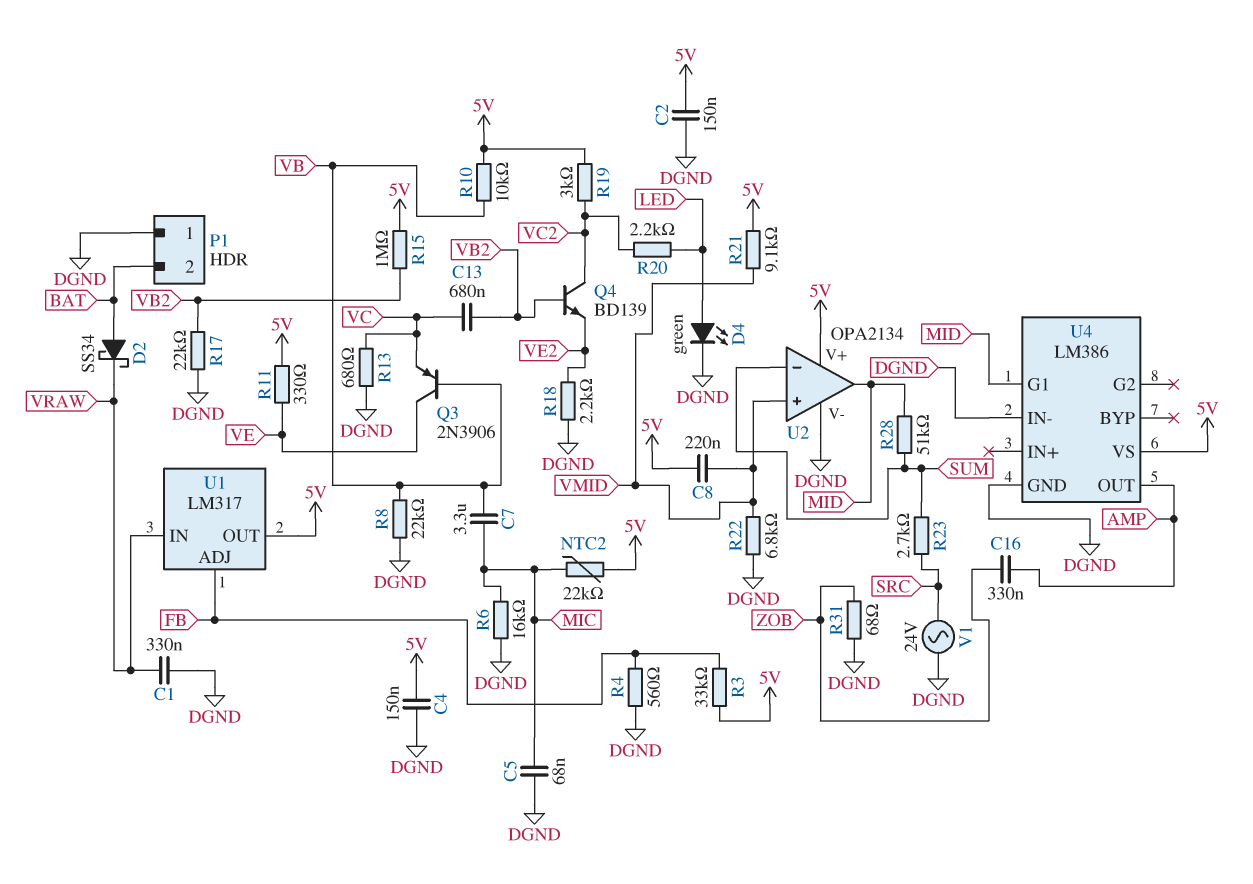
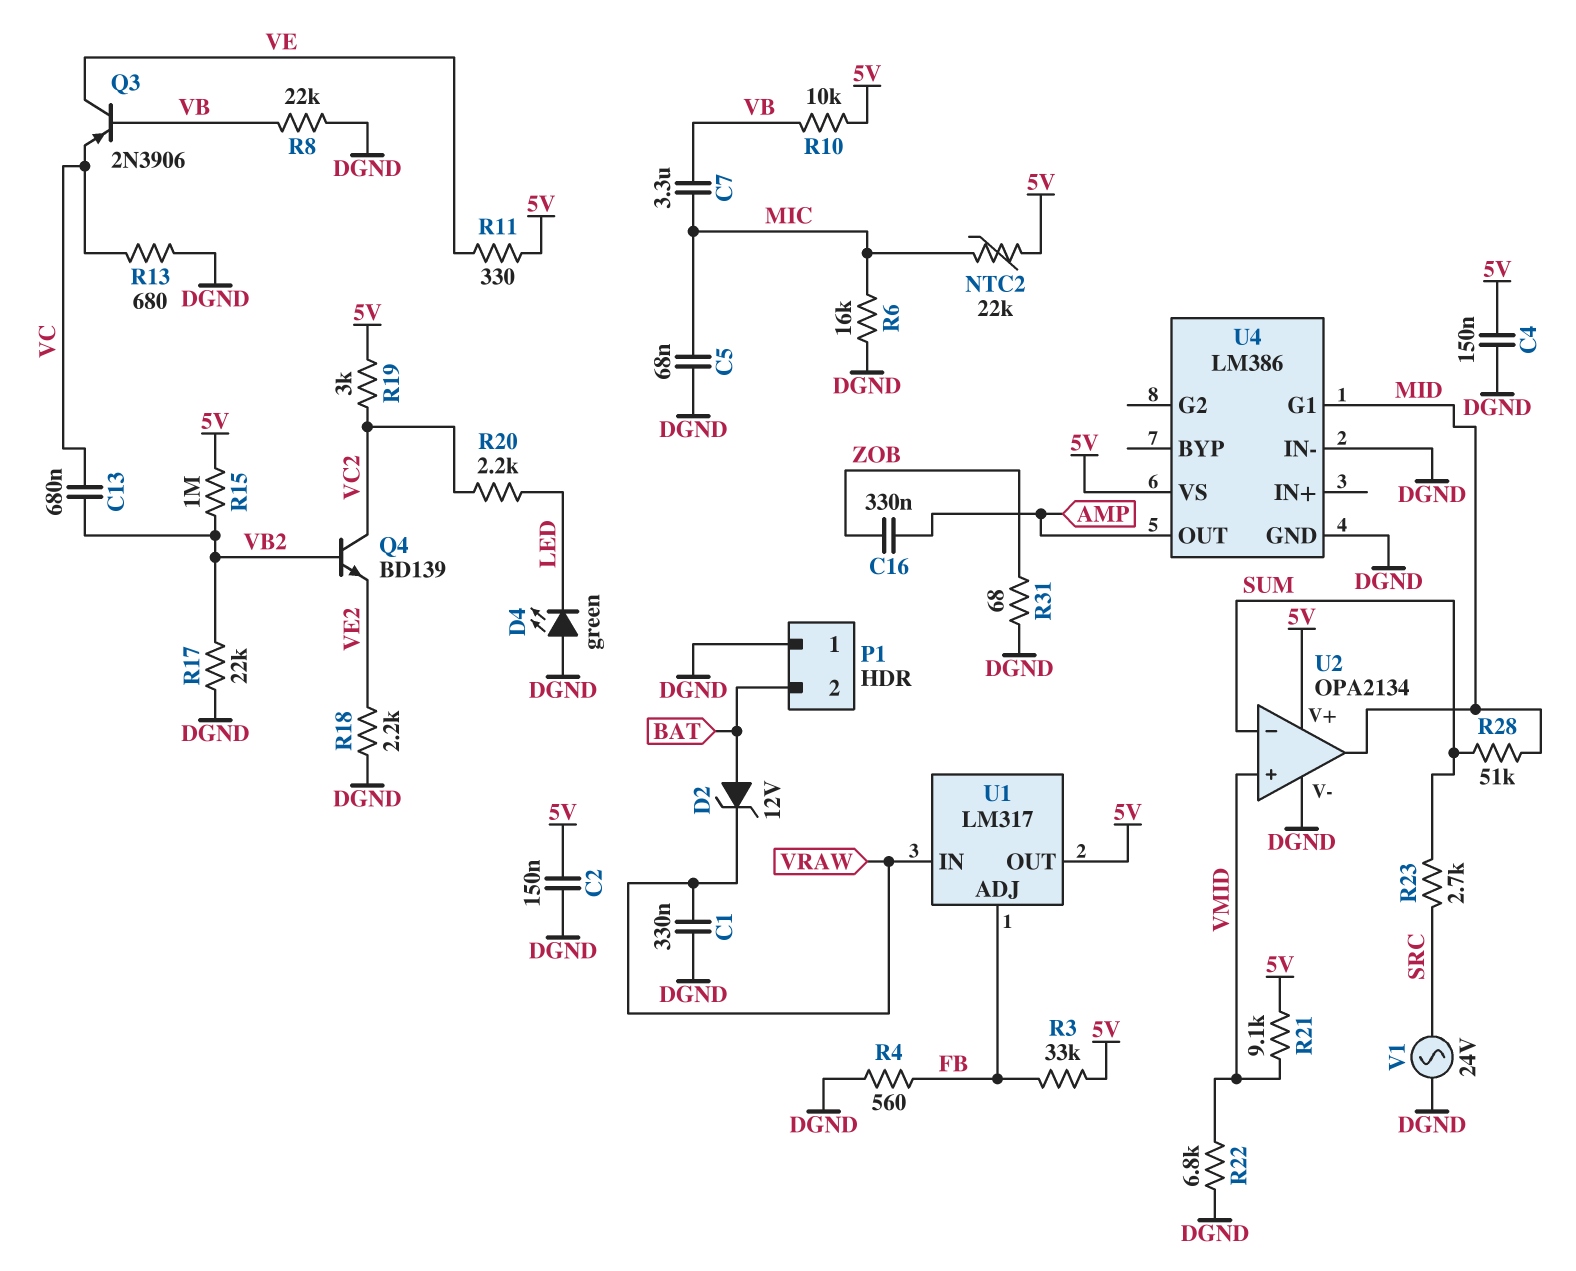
C8: 220nF (5V, VMID) -> none
D2: schottky SS34 (A BAT, K VRAW) -> zener 12V (A BAT, K VRAW)
D4: LED green (A LED, K DGND) -> LED green (A DGND, K LED)

